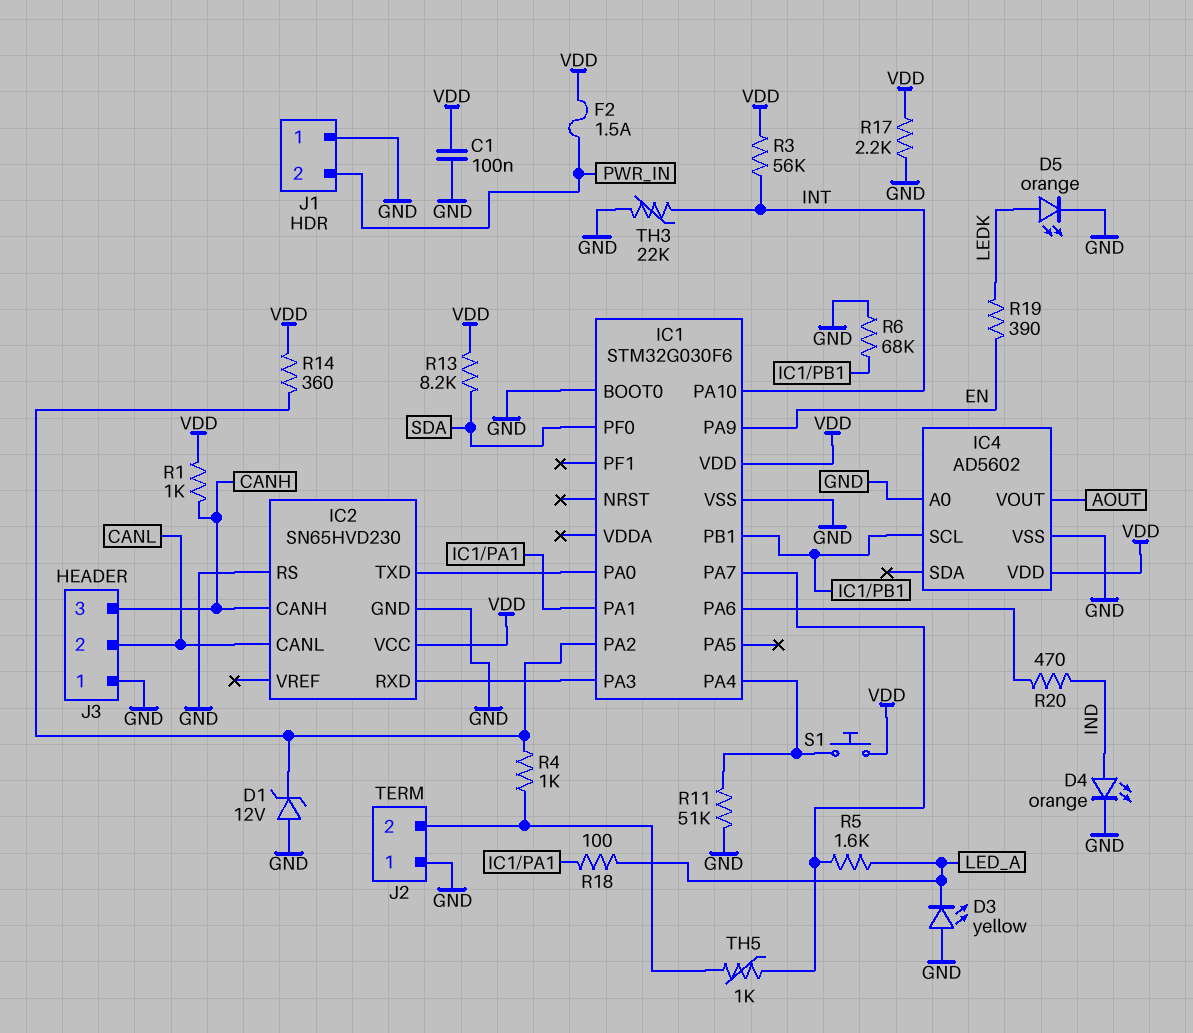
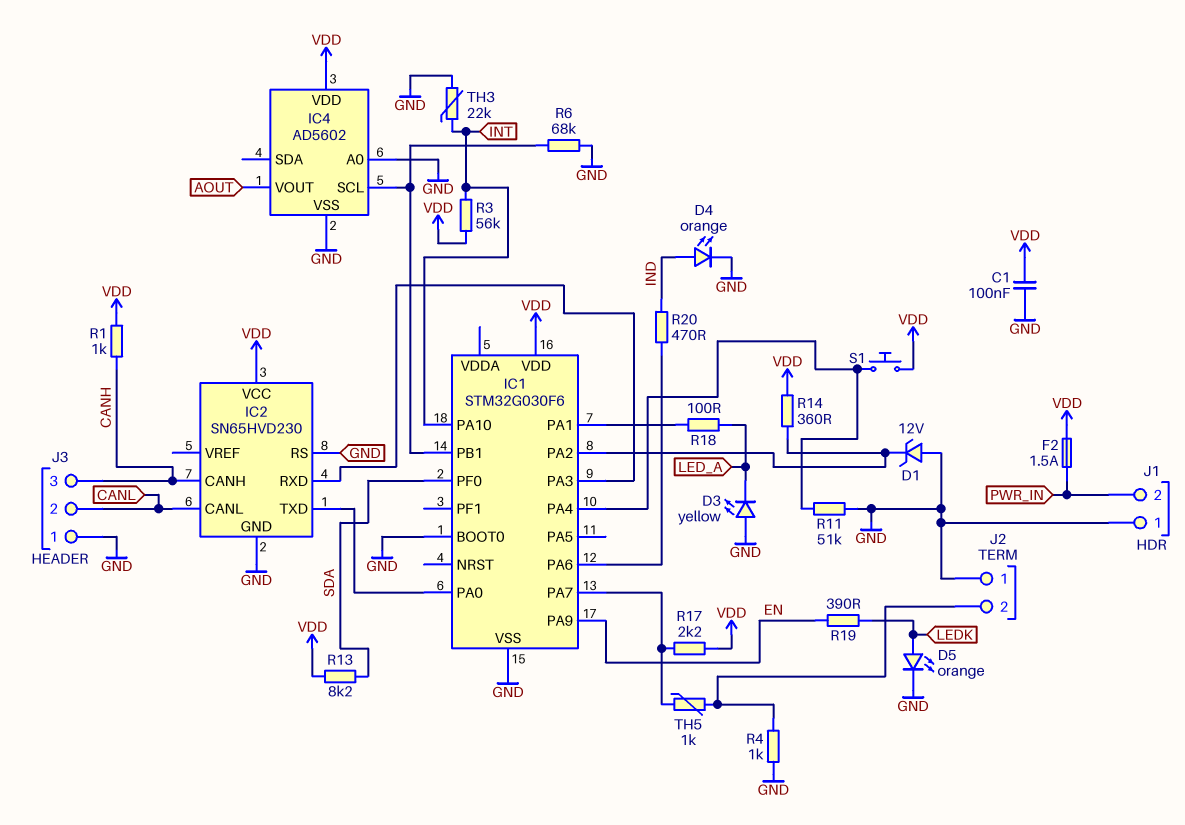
R4: 1k (IC1/PA2, J2/2) -> 1k (GND, J2/2)
R5: 1.6k (IC1/PA7, LED_A) -> none
R17: 2.2k (GND, VDD) -> 2.2k (IC1/PA7, VDD)

